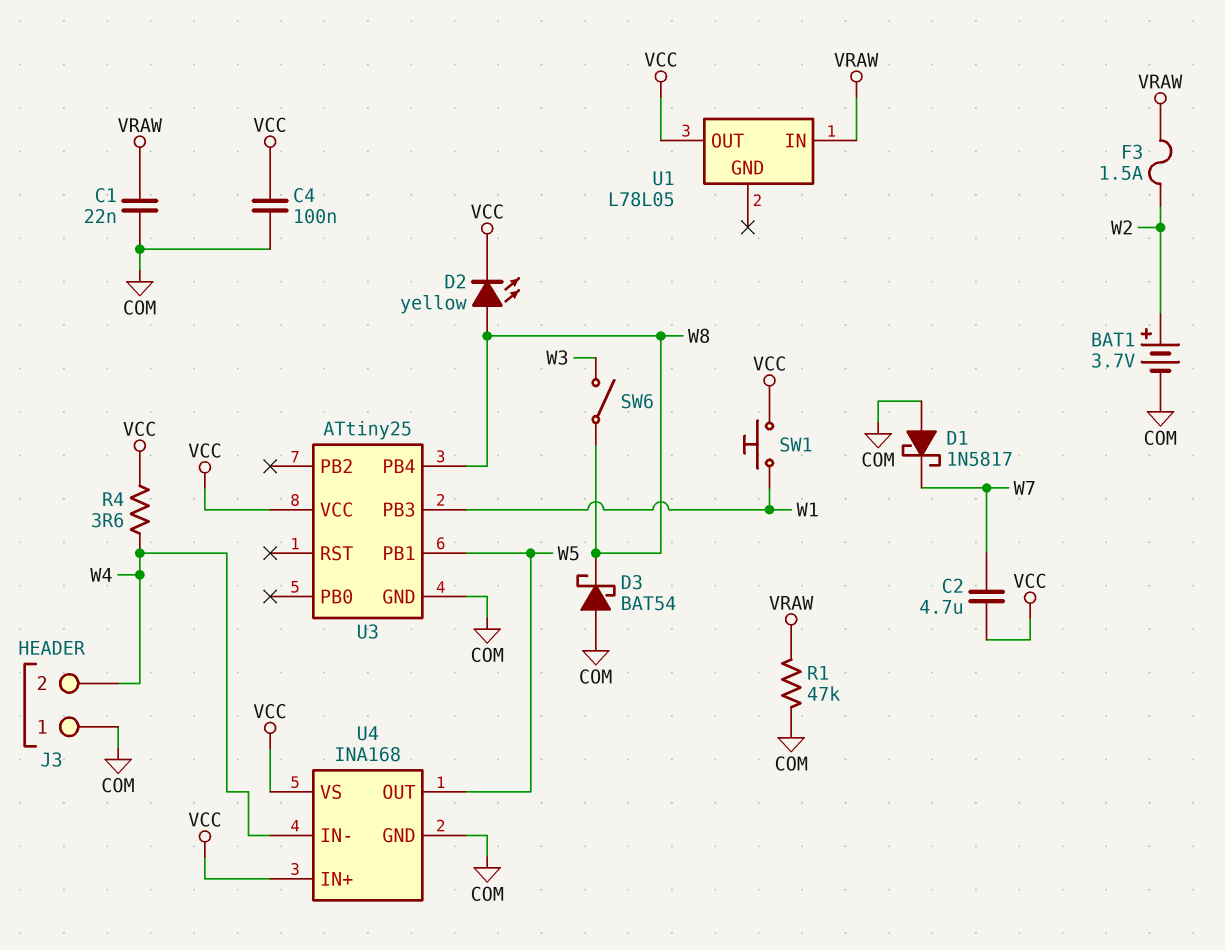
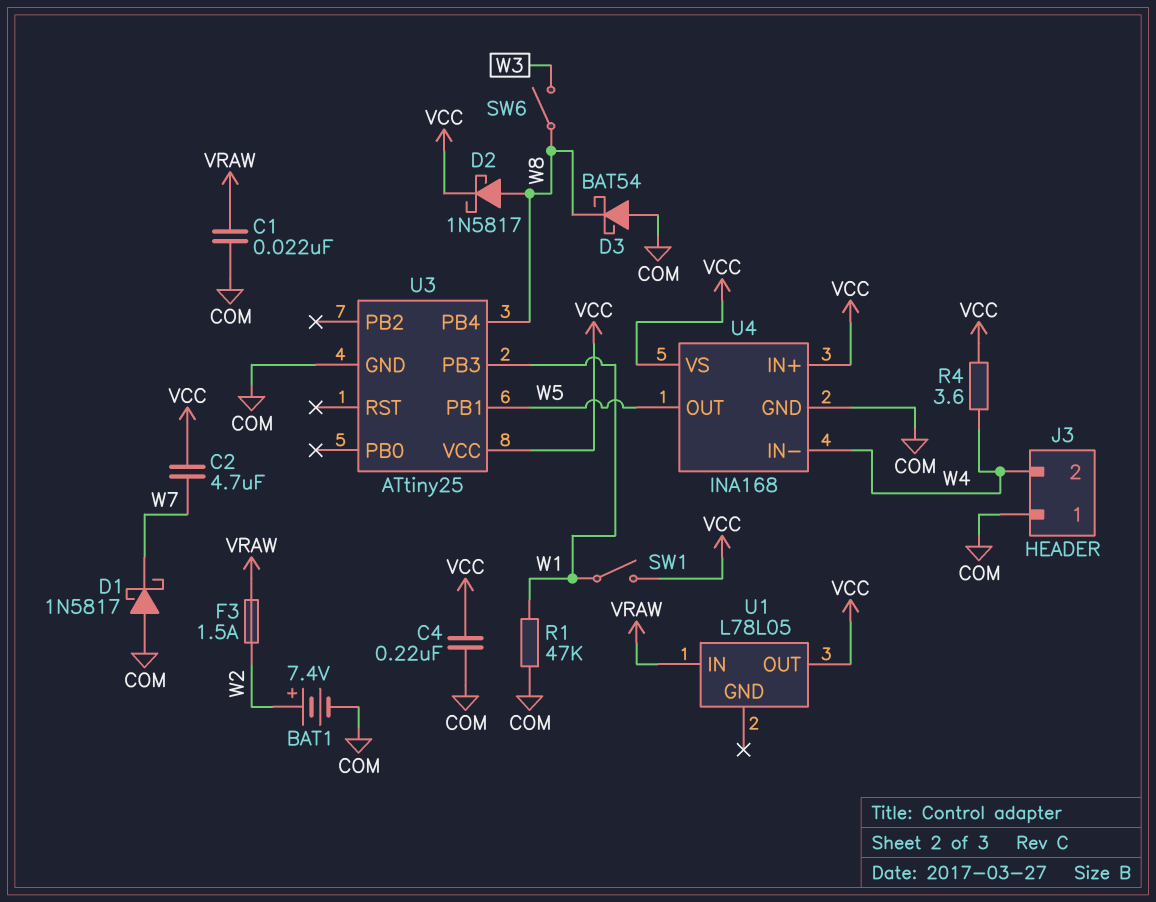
BAT1: 3.7V (plus W2, minus COM) -> 7.4V (plus W2, minus COM)
C4: 100nF (COM, VCC) -> 220nF (COM, VCC)
D2: LED yellow (A W8, K VCC) -> schottky 1N5817 (A W8, K VCC)
R1: 47k (COM, VRAW) -> 47k (COM, W1)
SW1: button (VCC, W1) -> switch (VCC, W1)

